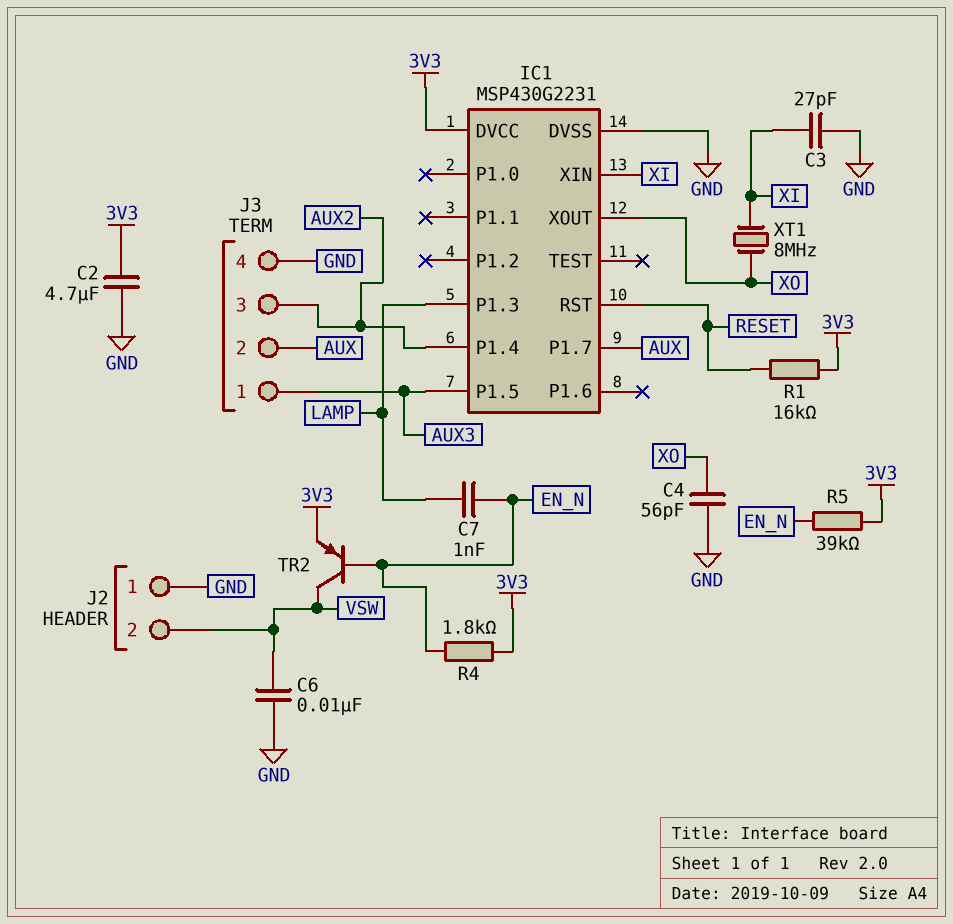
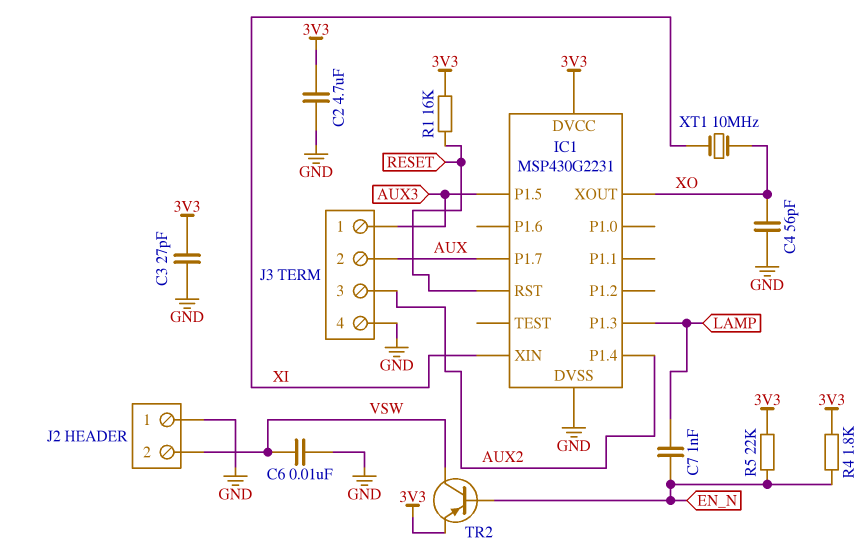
C3: 27pF (GND, XI) -> 27pF (3V3, GND)
R5: 39k (3V3, EN_N) -> 22k (3V3, EN_N)
XT1: 8MHz (XI, XO) -> 10MHz (XI, XO)

